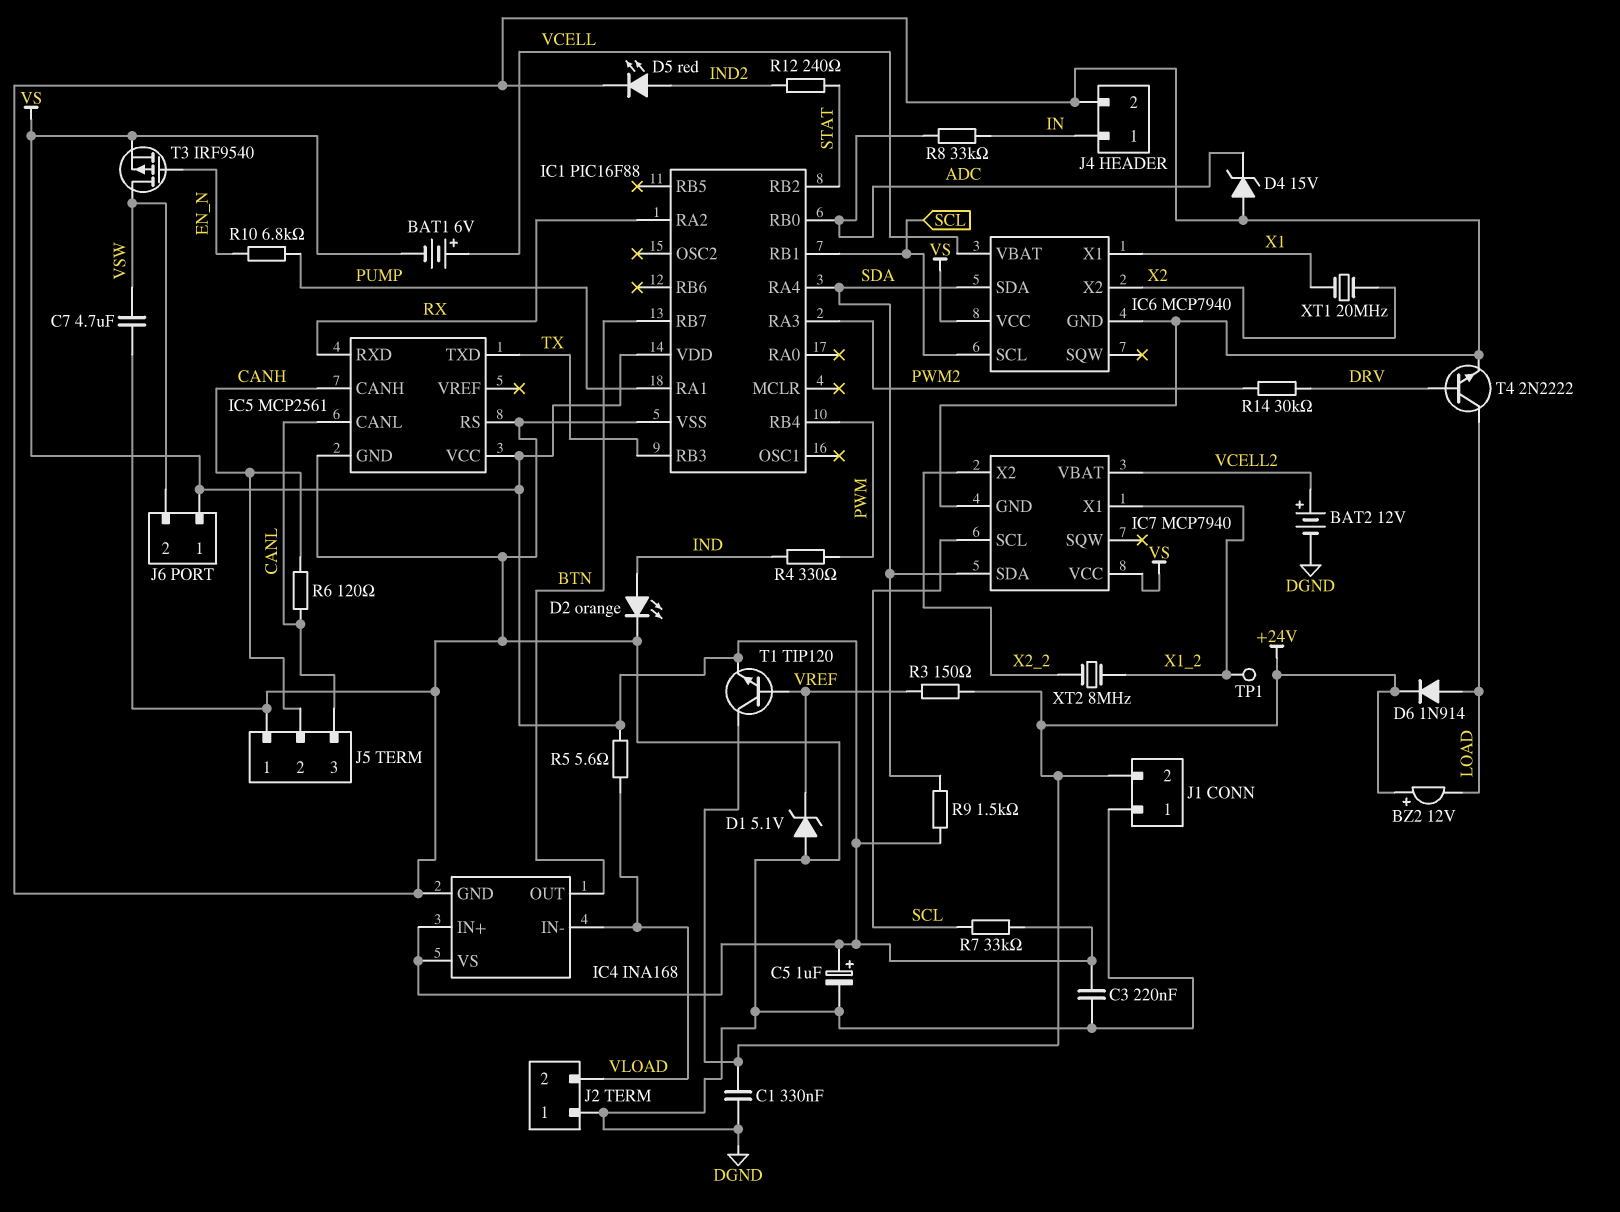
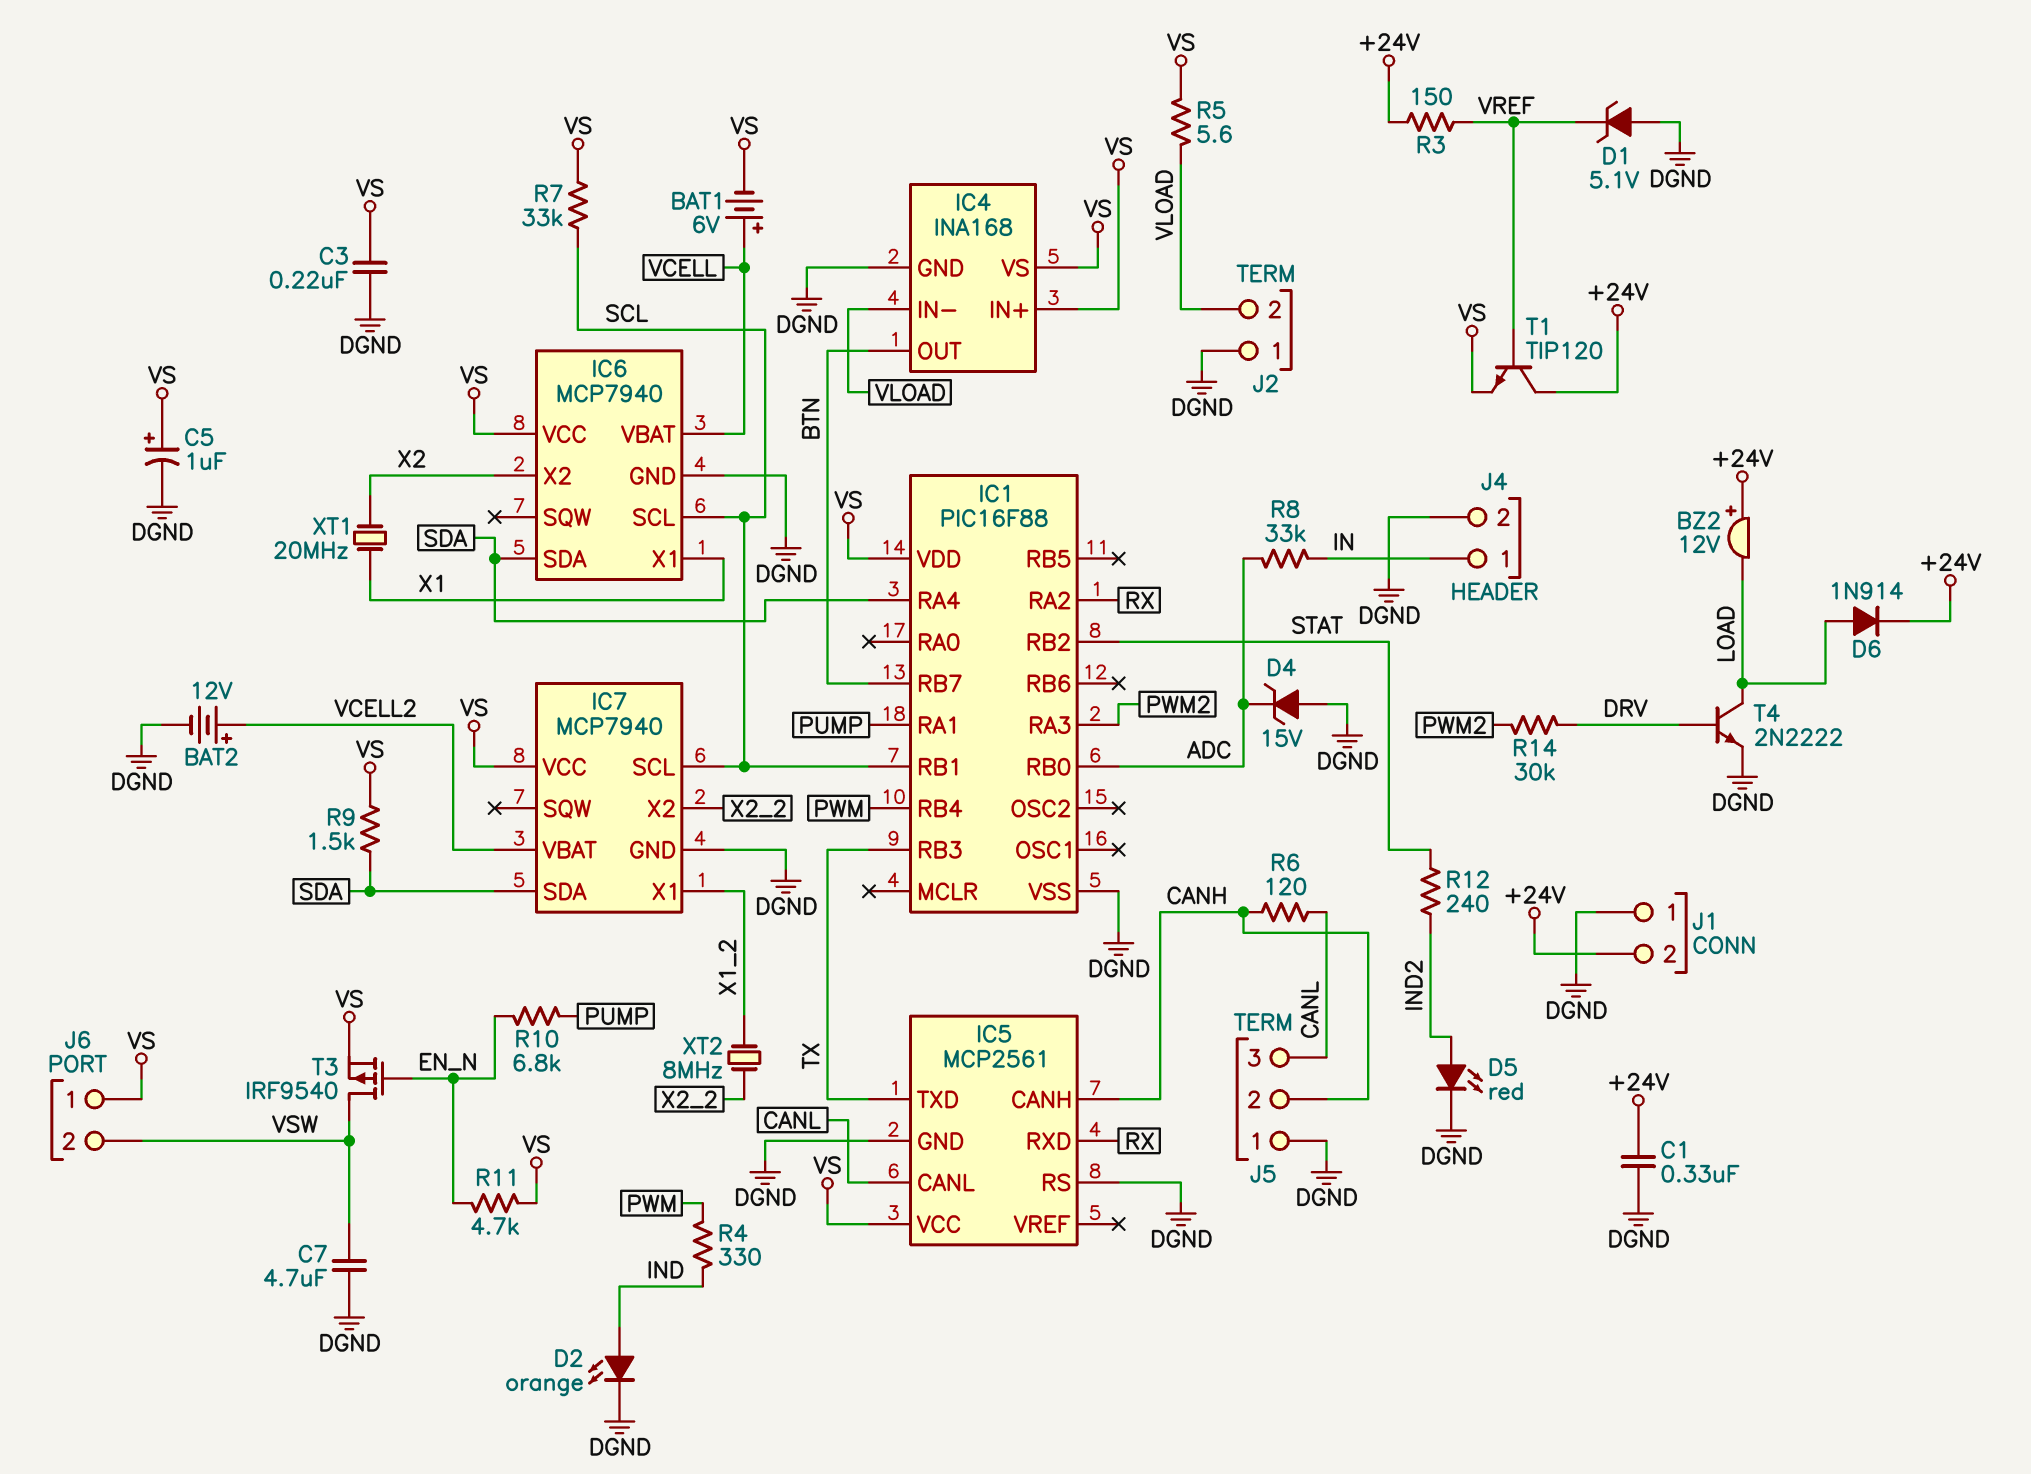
R11: none -> 4.7k (EN_N, VS)
TP1: test point (X1_2) -> none

